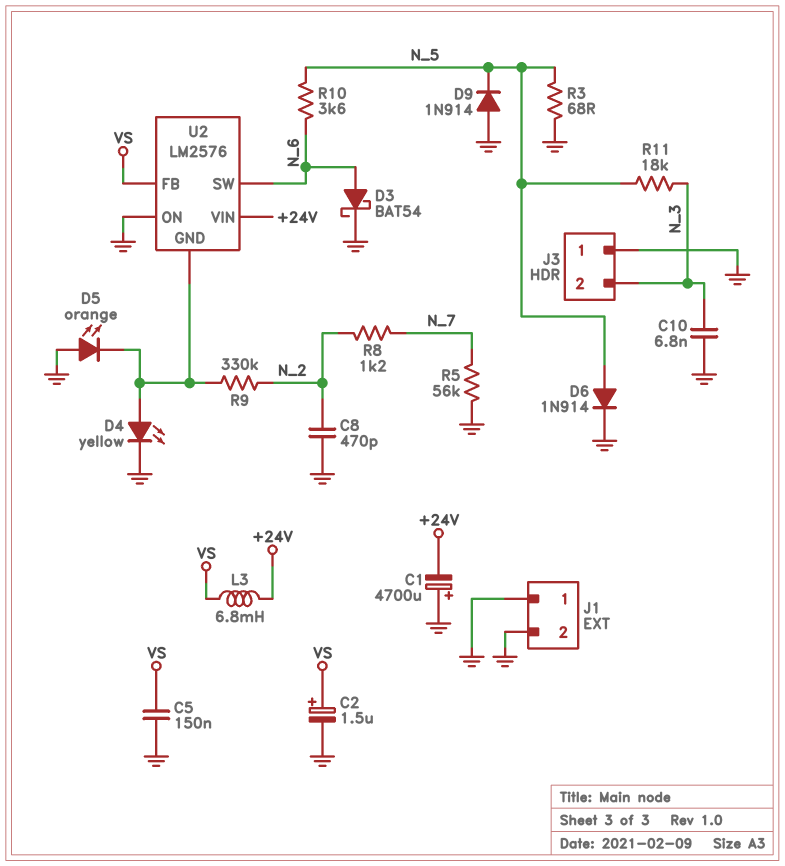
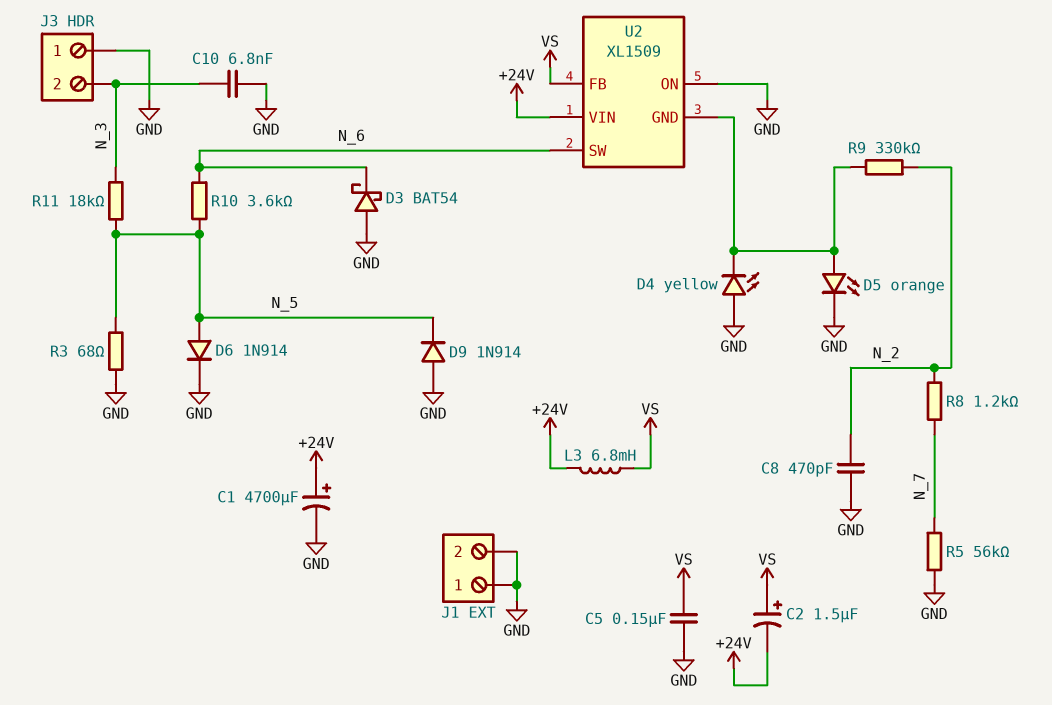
C1: 4700uF (plus GND, minus +24V) -> 4700uF (plus +24V, minus GND)
C2: 1.5uF (plus VS, minus GND) -> 1.5uF (plus VS, minus +24V)
D3: schottky BAT54 (A N_6, K GND) -> schottky BAT54 (A GND, K N_6)
D4: LED yellow (A U2/GND, K GND) -> LED yellow (A GND, K U2/GND)
D5: LED orange (A GND, K U2/GND) -> LED orange (A U2/GND, K GND)
U2: LM2576 -> XL1509

